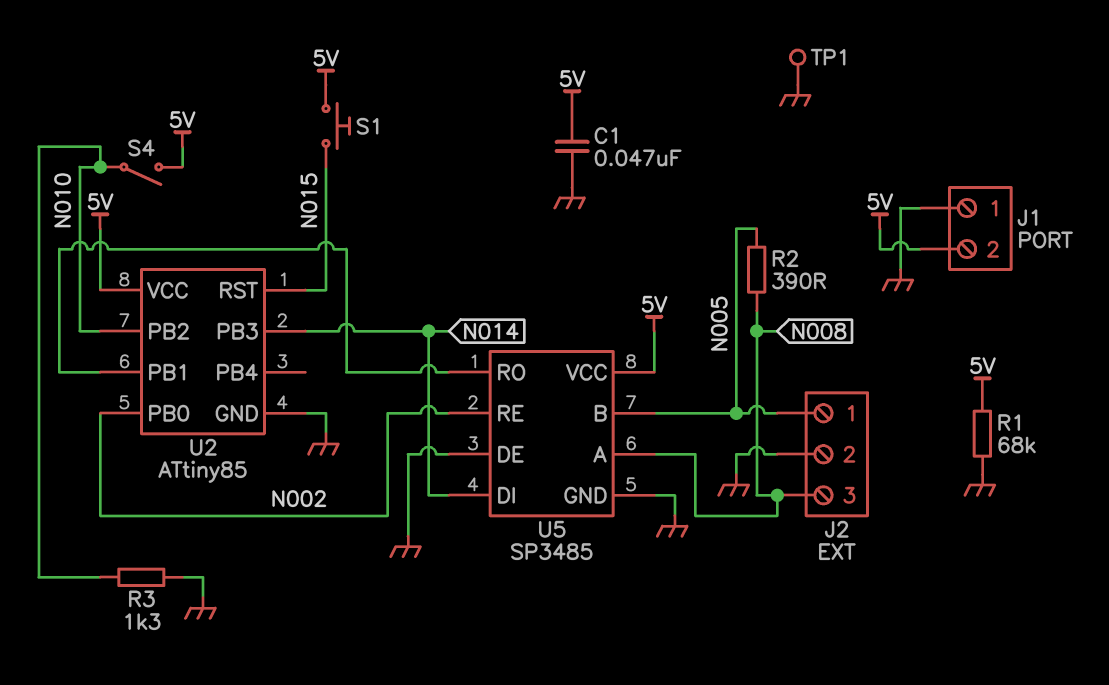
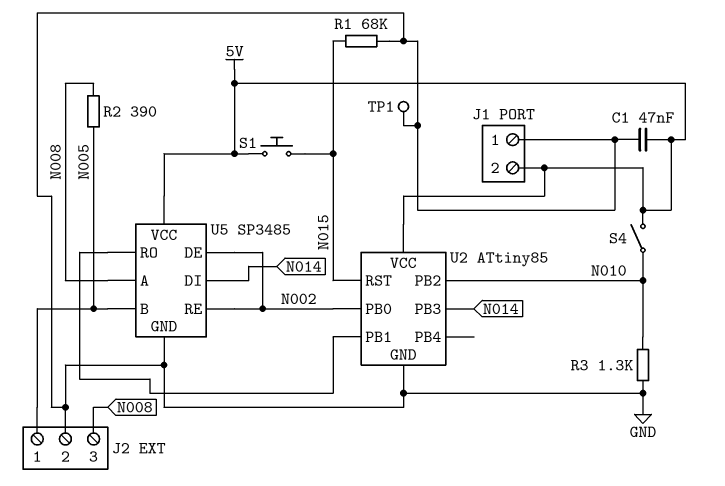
R1: 68k (5V, GND) -> 68k (GND, N015)
U5 pin DE: GND -> N002

